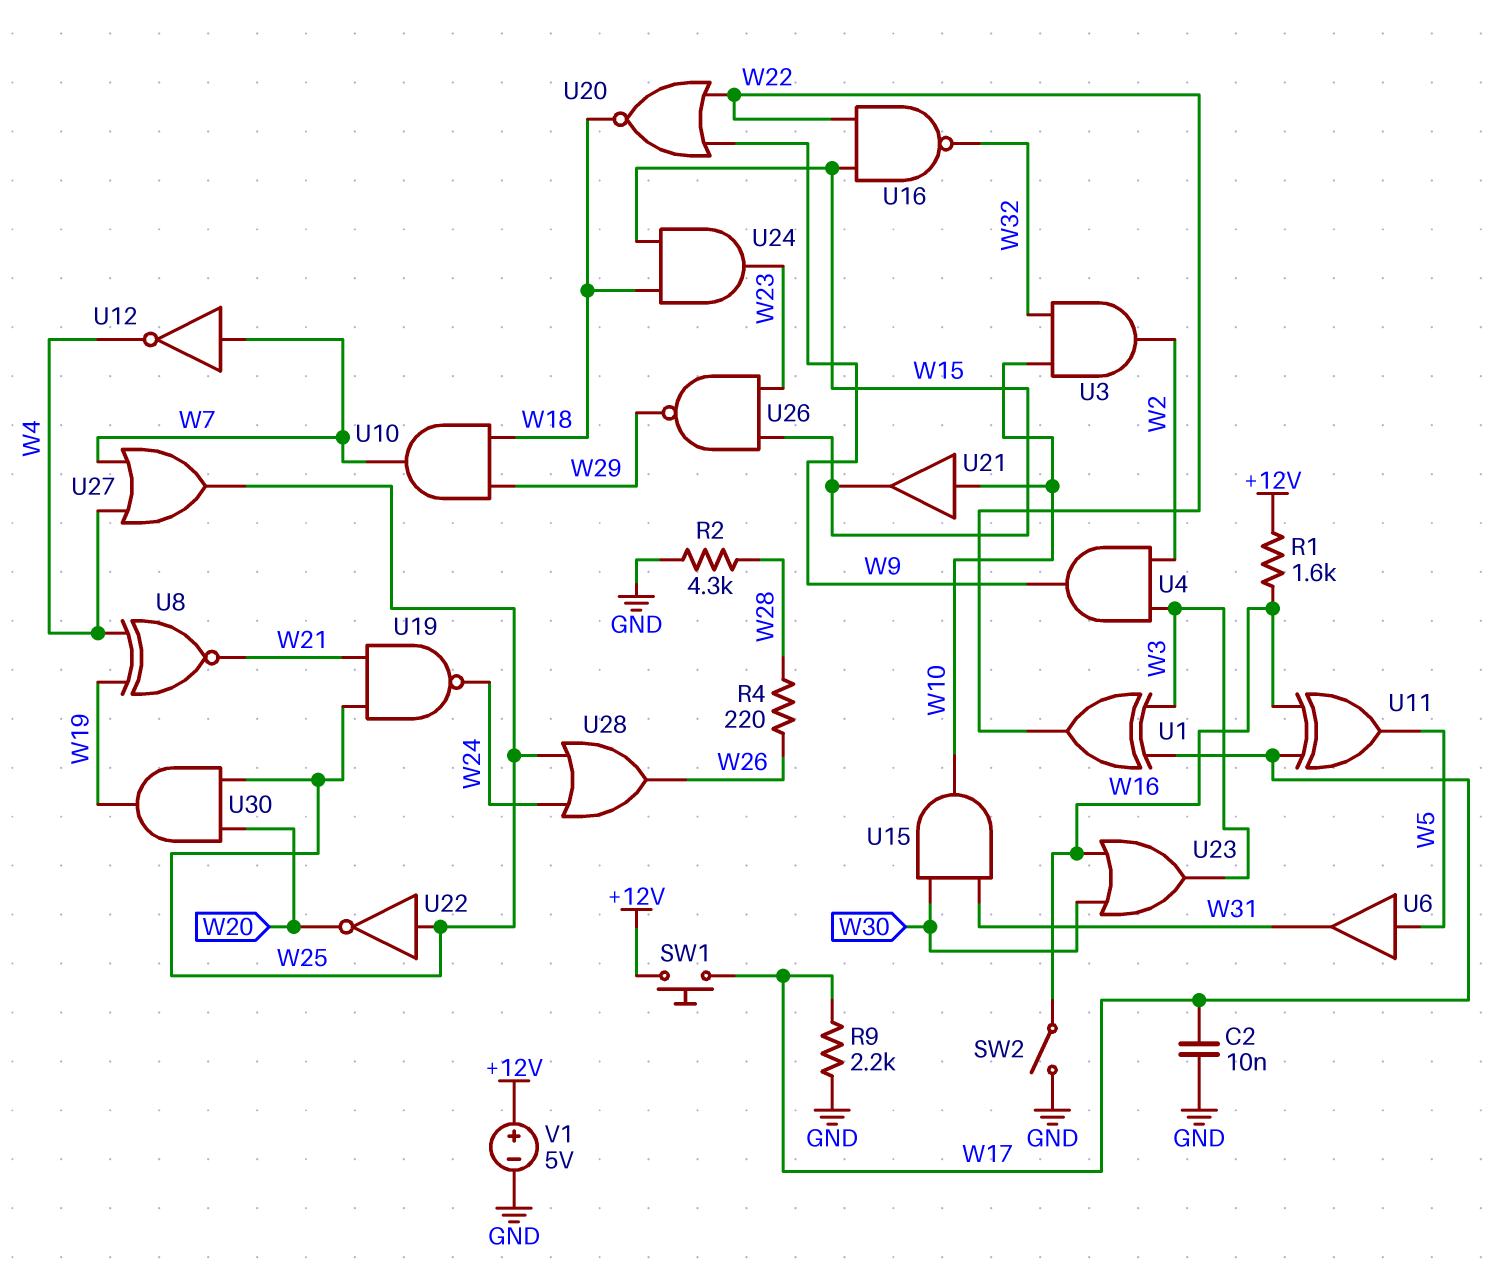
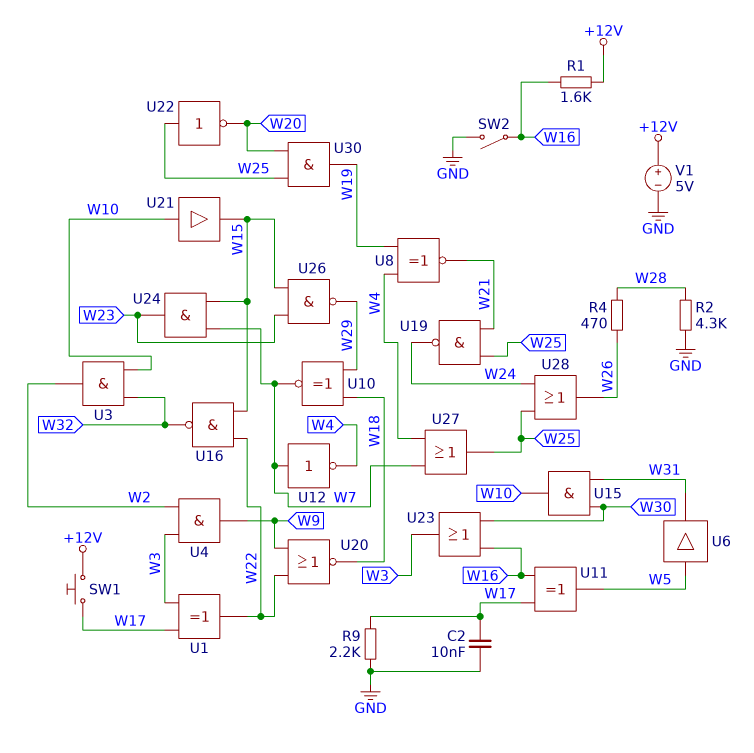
R4: 220 (W26, W28) -> 470 (W26, W28)
U10: AND (in W18, in W29, out W7) -> XNOR (in W18, in W29, out W7)
U24: AND (in W15, in W18, out W23) -> AND (in W7, in W15, out W23)

